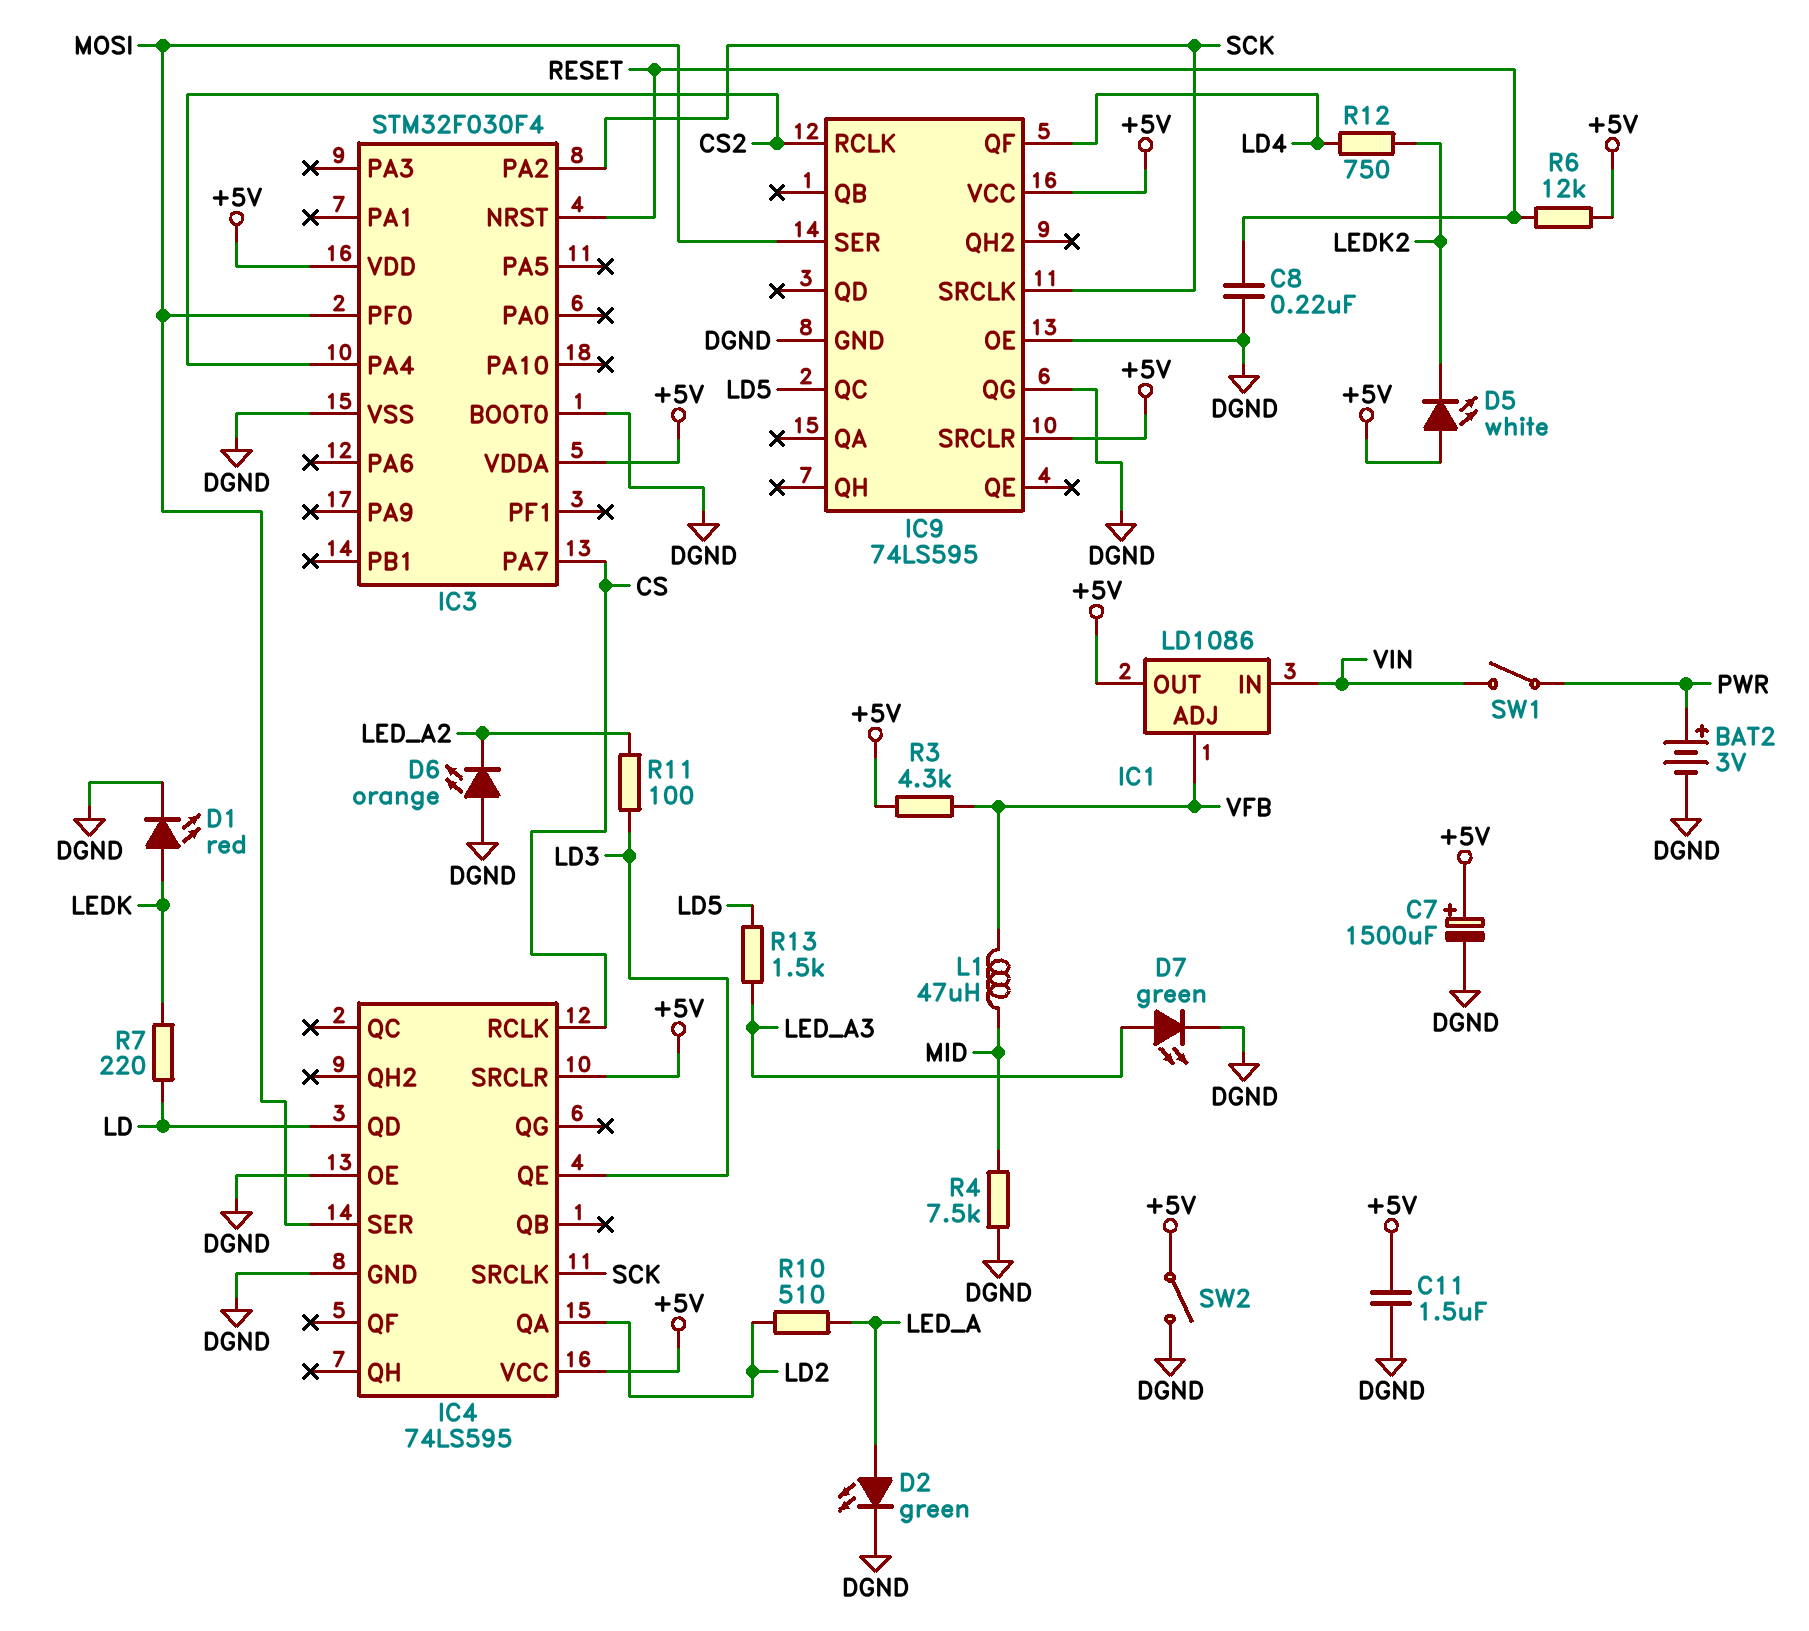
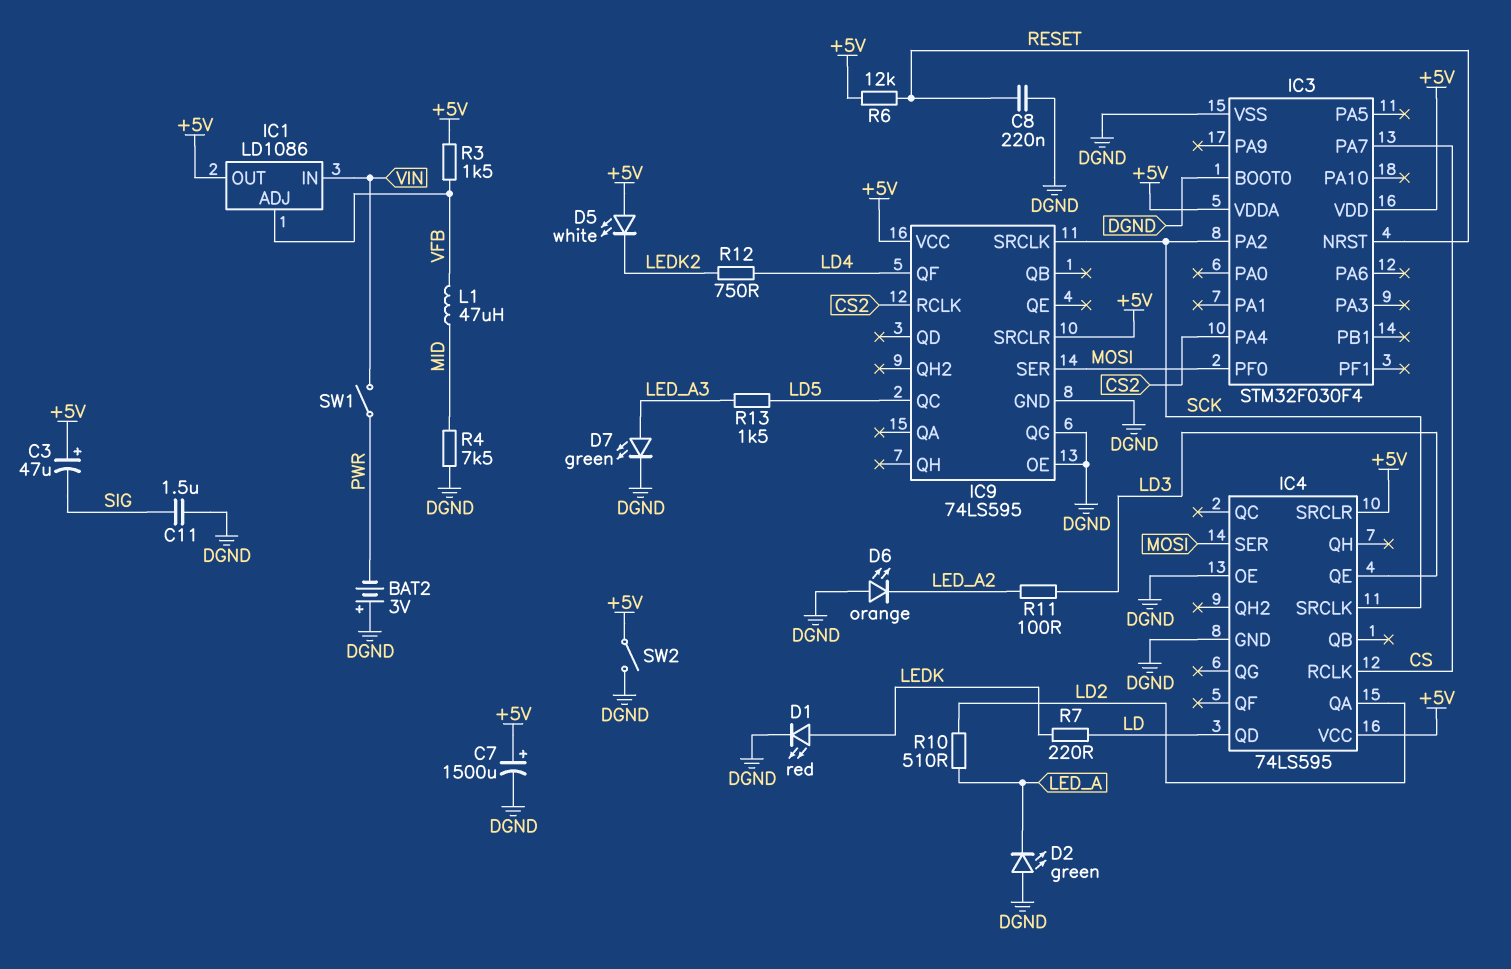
BAT2: 3V (plus PWR, minus DGND) -> 3V (plus DGND, minus PWR)
C3: none -> 47uF (plus +5V, minus SIG)
C11: 1.5uF (+5V, DGND) -> 1.5uF (DGND, SIG)
D2: LED green (A LED_A, K DGND) -> LED green (A DGND, K LED_A)
R3: 4.3k (+5V, VFB) -> 1.5k (+5V, VFB)

